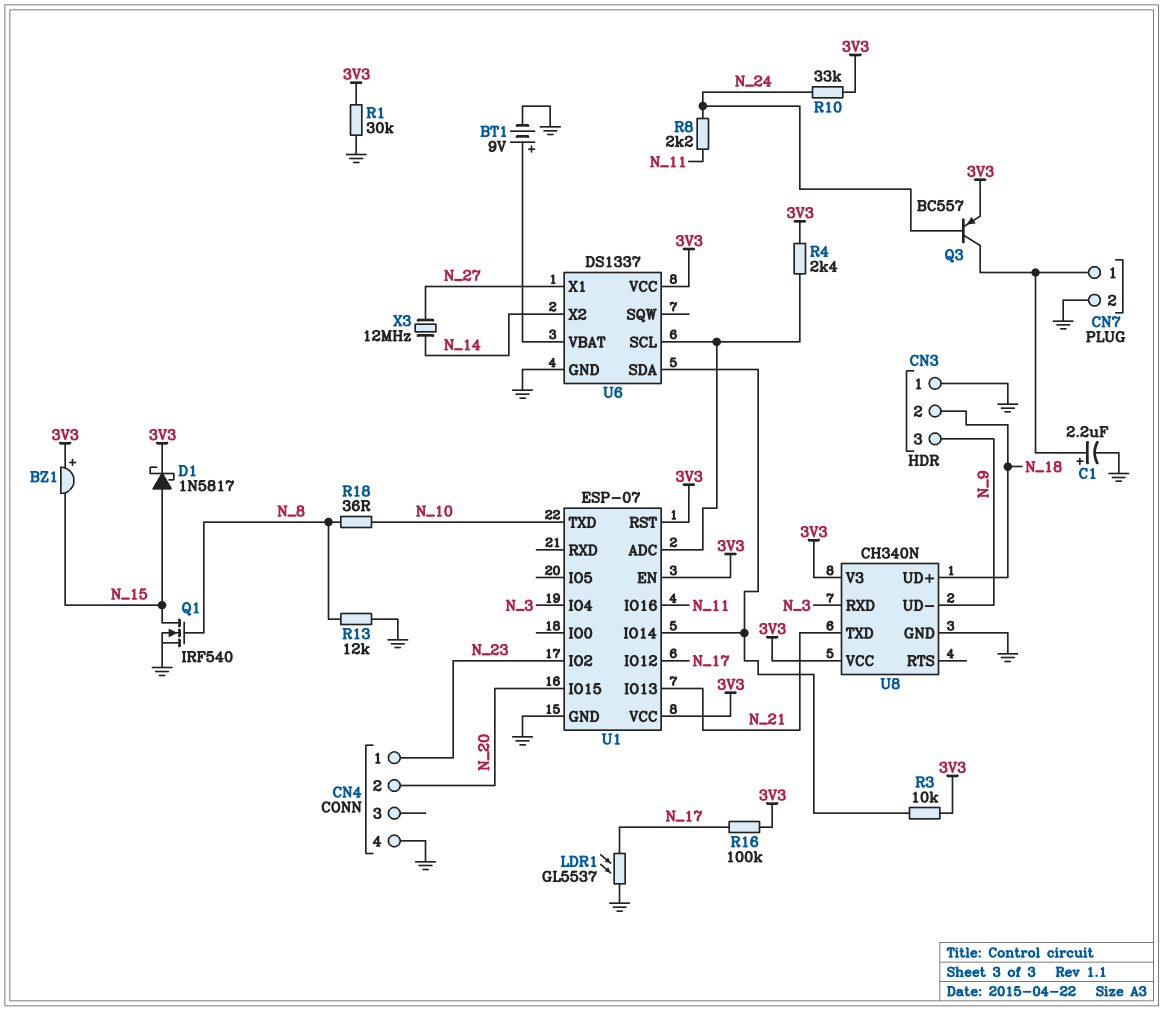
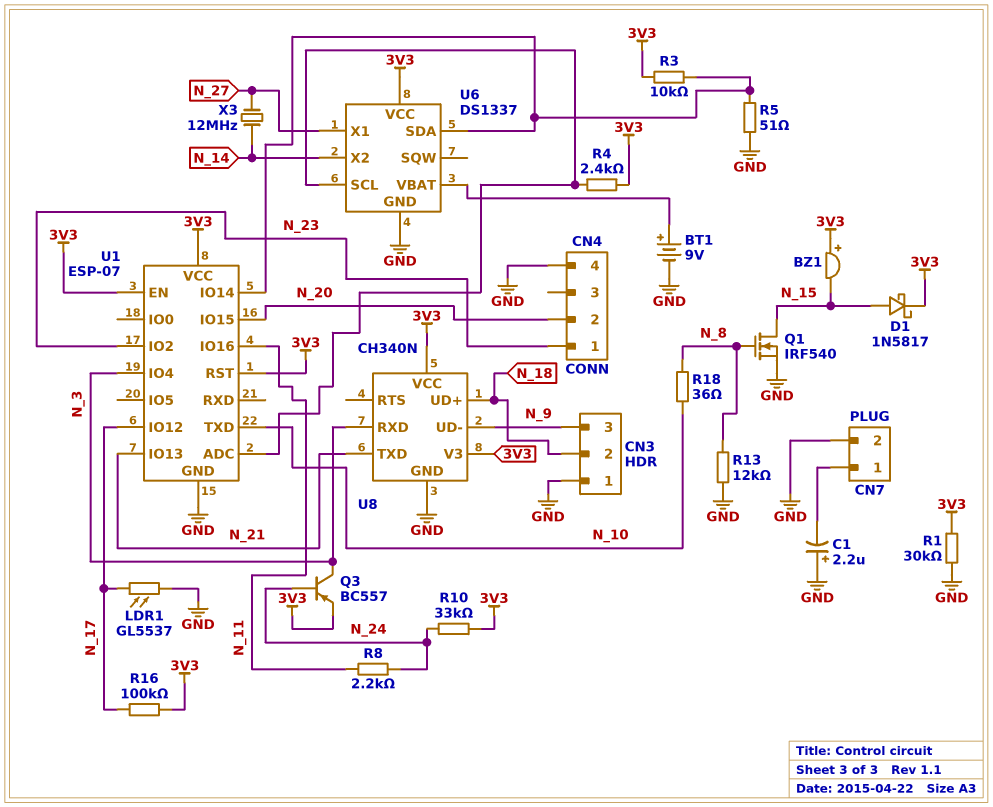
C1: 2.2uF (plus CN7/1, minus GND) -> 2.2uF (plus GND, minus CN7/1)
Q3: PNP BC557 (B N_24, C CN7/1, E 3V3) -> PNP BC557 (B N_24, C N_3, E 3V3)
R5: none -> 51 (GND, U1/IO14)

